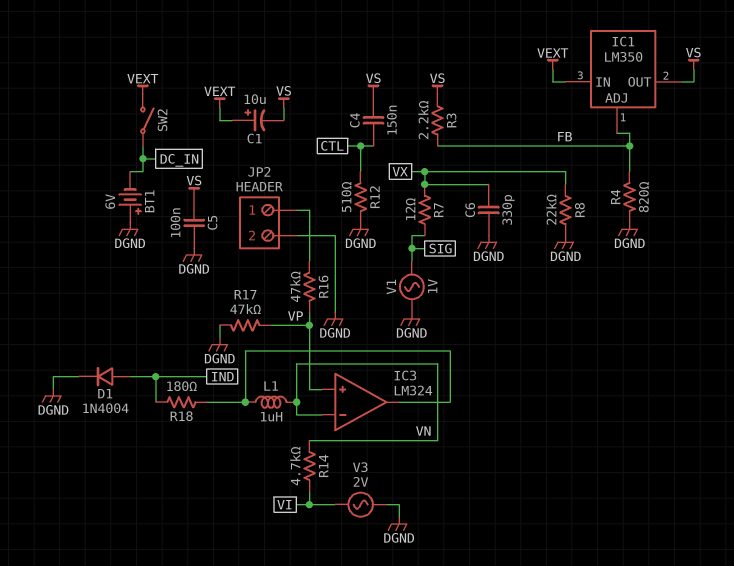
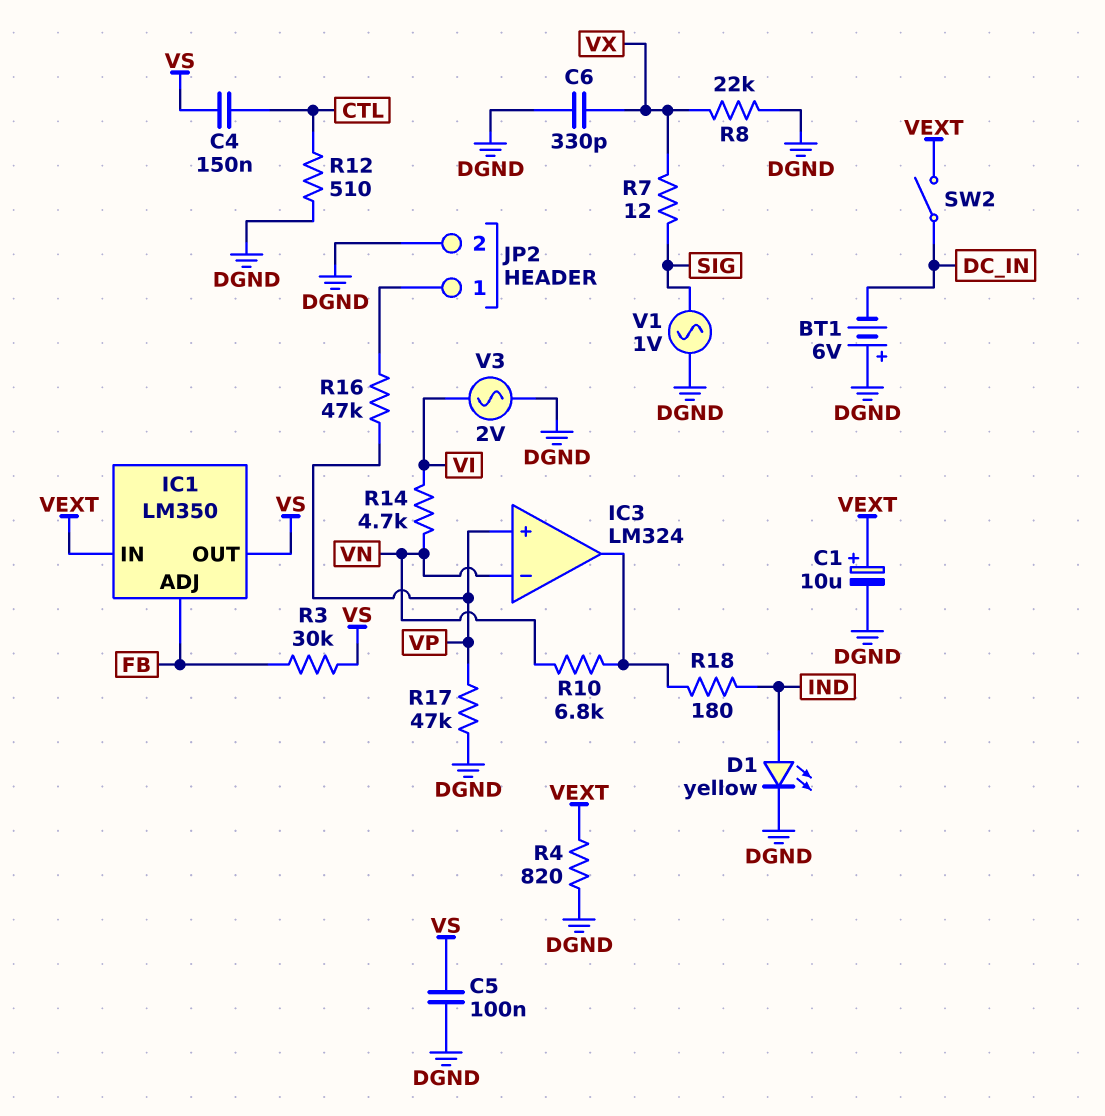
C1: 10uF (plus VEXT, minus VS) -> 10uF (plus VEXT, minus DGND)
D1: diode 1N4004 (A IND, K DGND) -> LED yellow (A IND, K DGND)
L1: 1uH (IC3/out, VN) -> none
R3: 2.2k (FB, VS) -> 30k (FB, VS)
R4: 820 (DGND, FB) -> 820 (DGND, VEXT)
R10: none -> 6.8k (IC3/out, VN)

